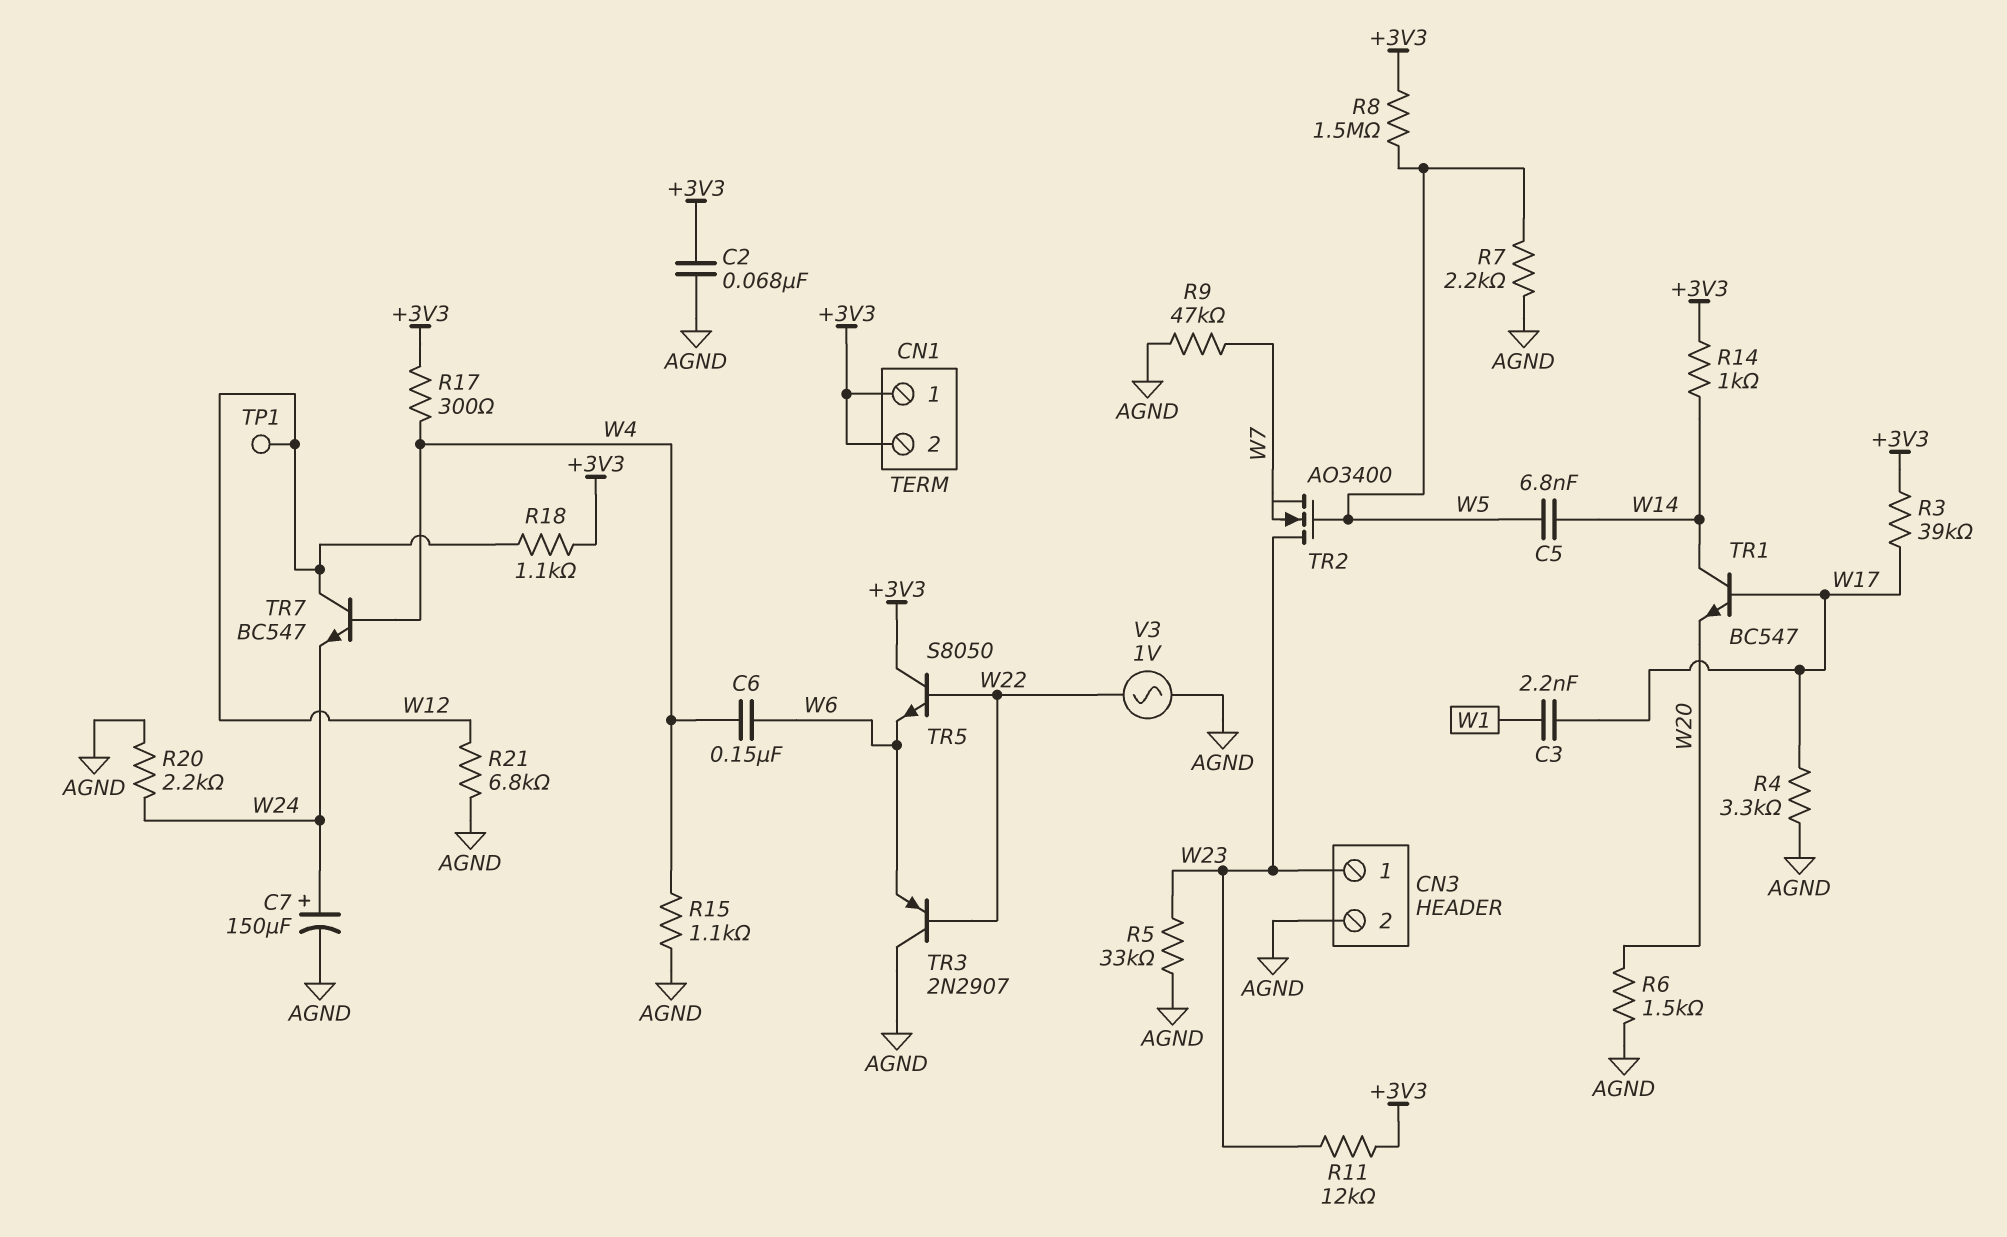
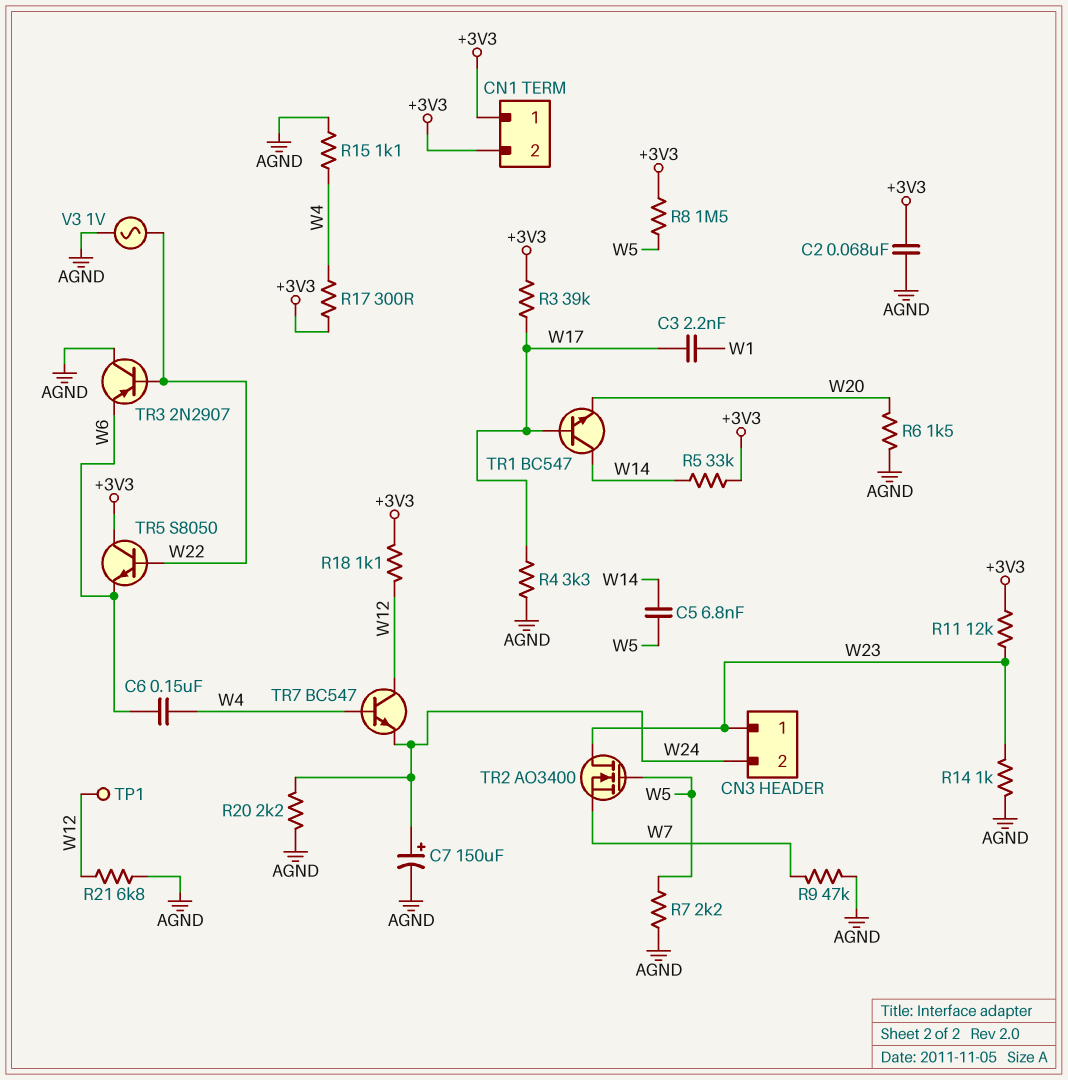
CN3 pin 2: AGND -> W24
R5: 33k (AGND, W23) -> 33k (+3V3, W14)
R14: 1k (+3V3, W14) -> 1k (AGND, W23)

